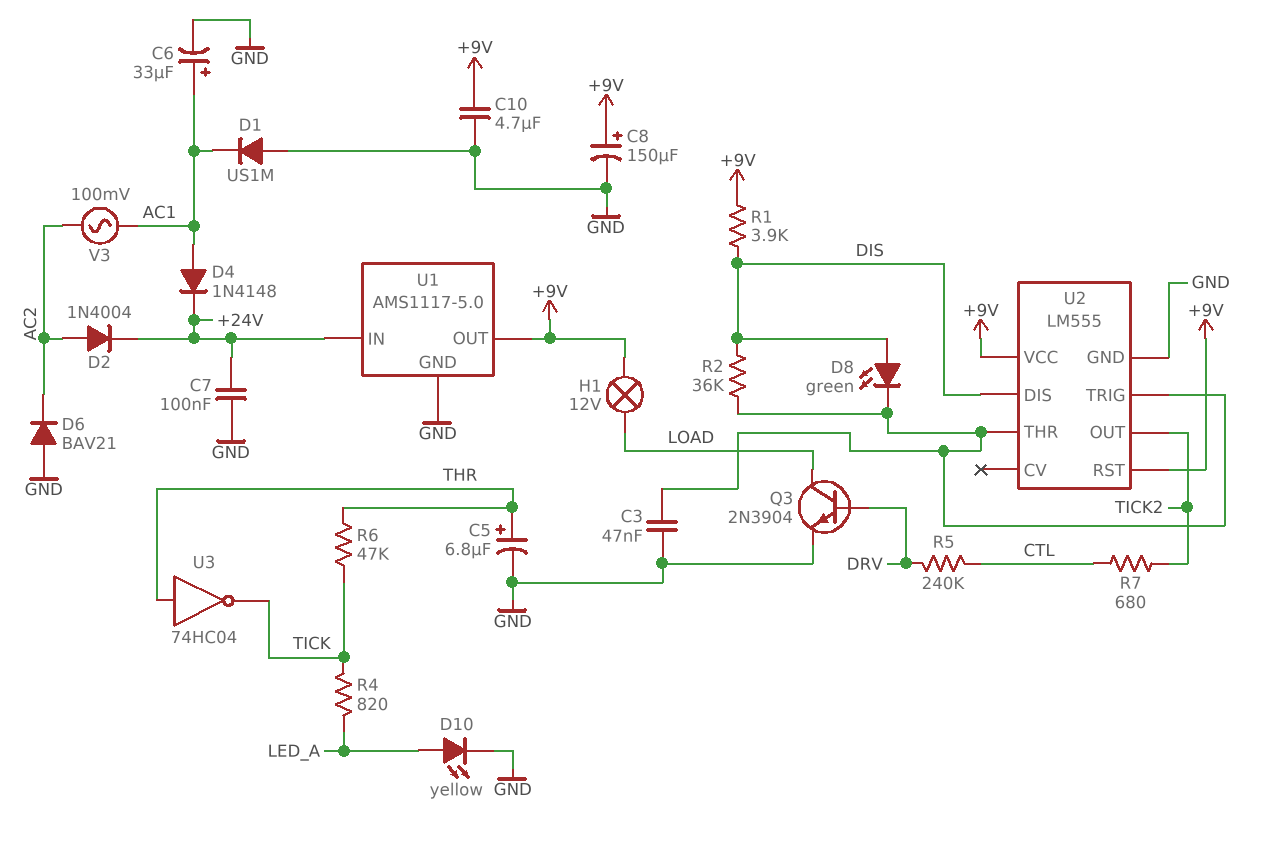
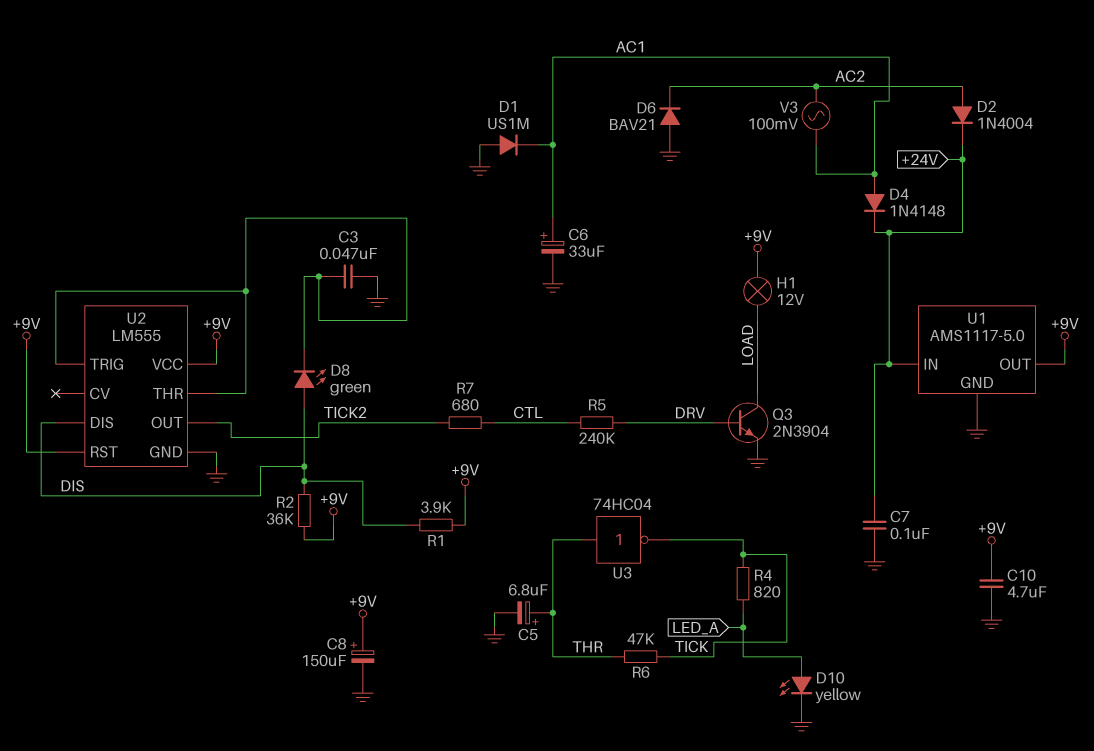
R2: 36k (DIS, U2/THR) -> 36k (+9V, DIS)

